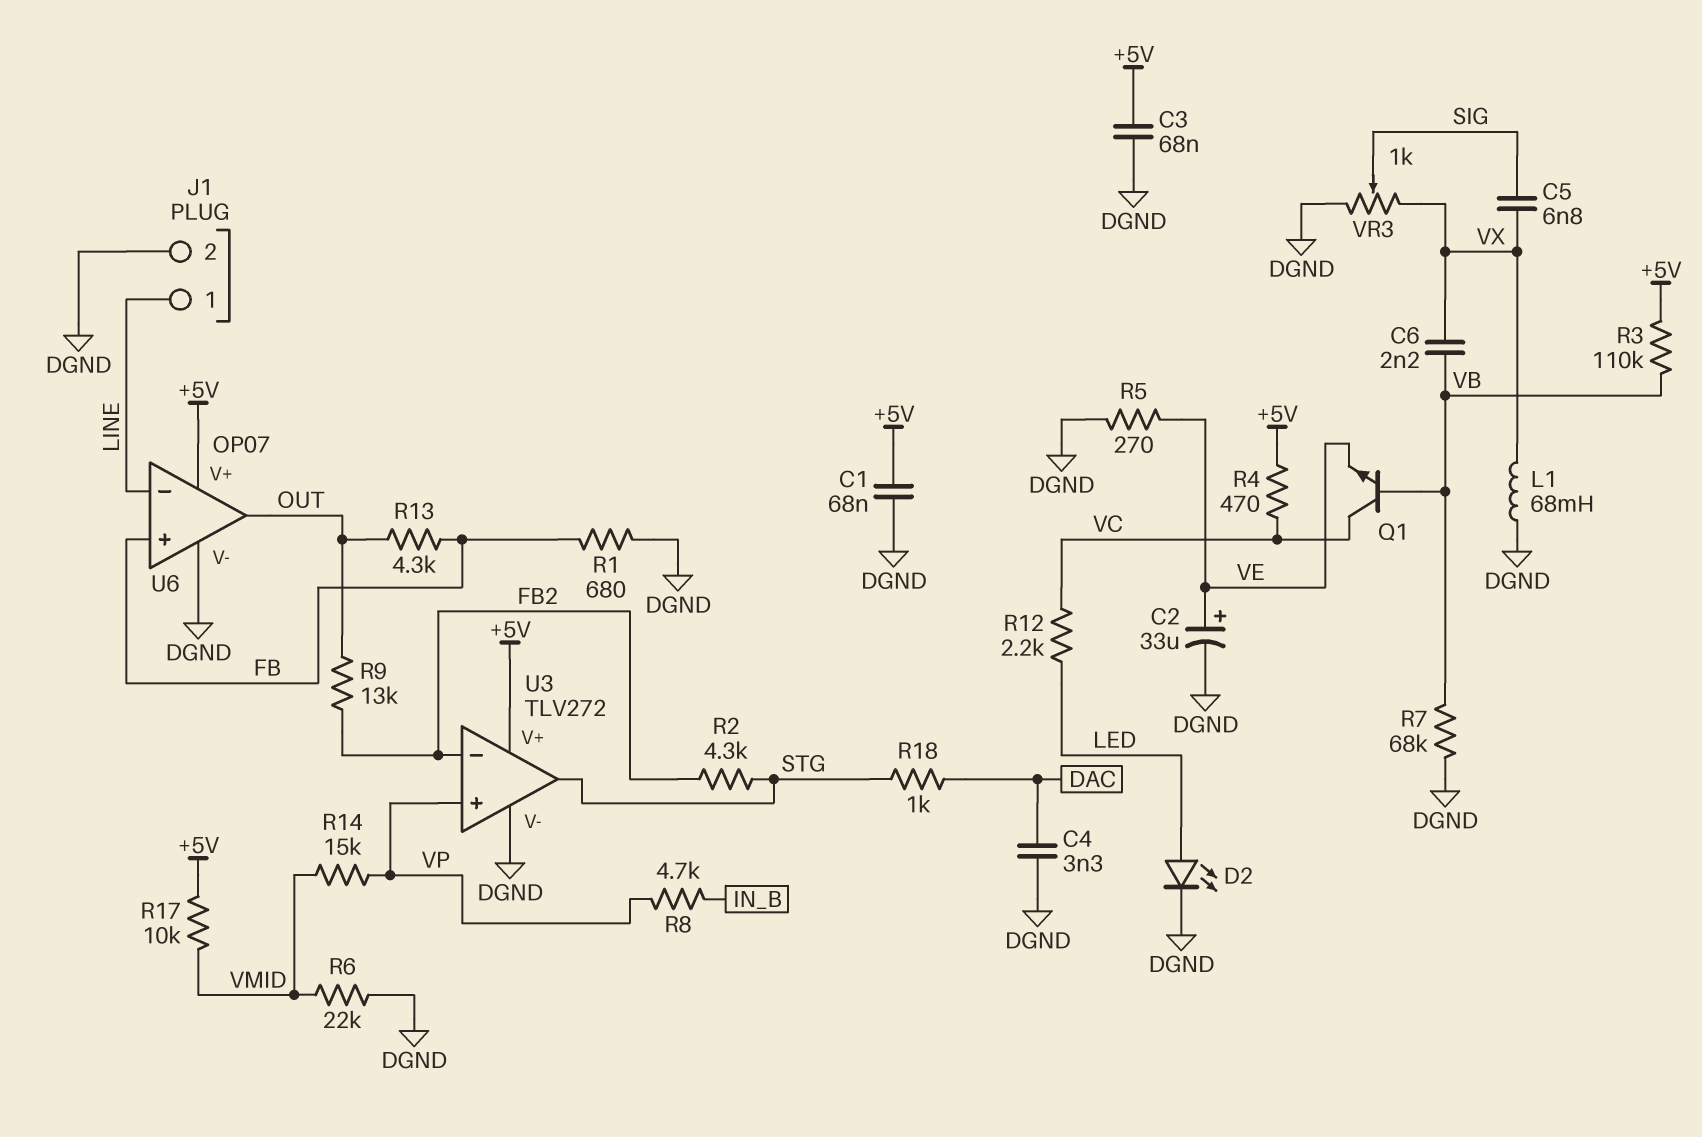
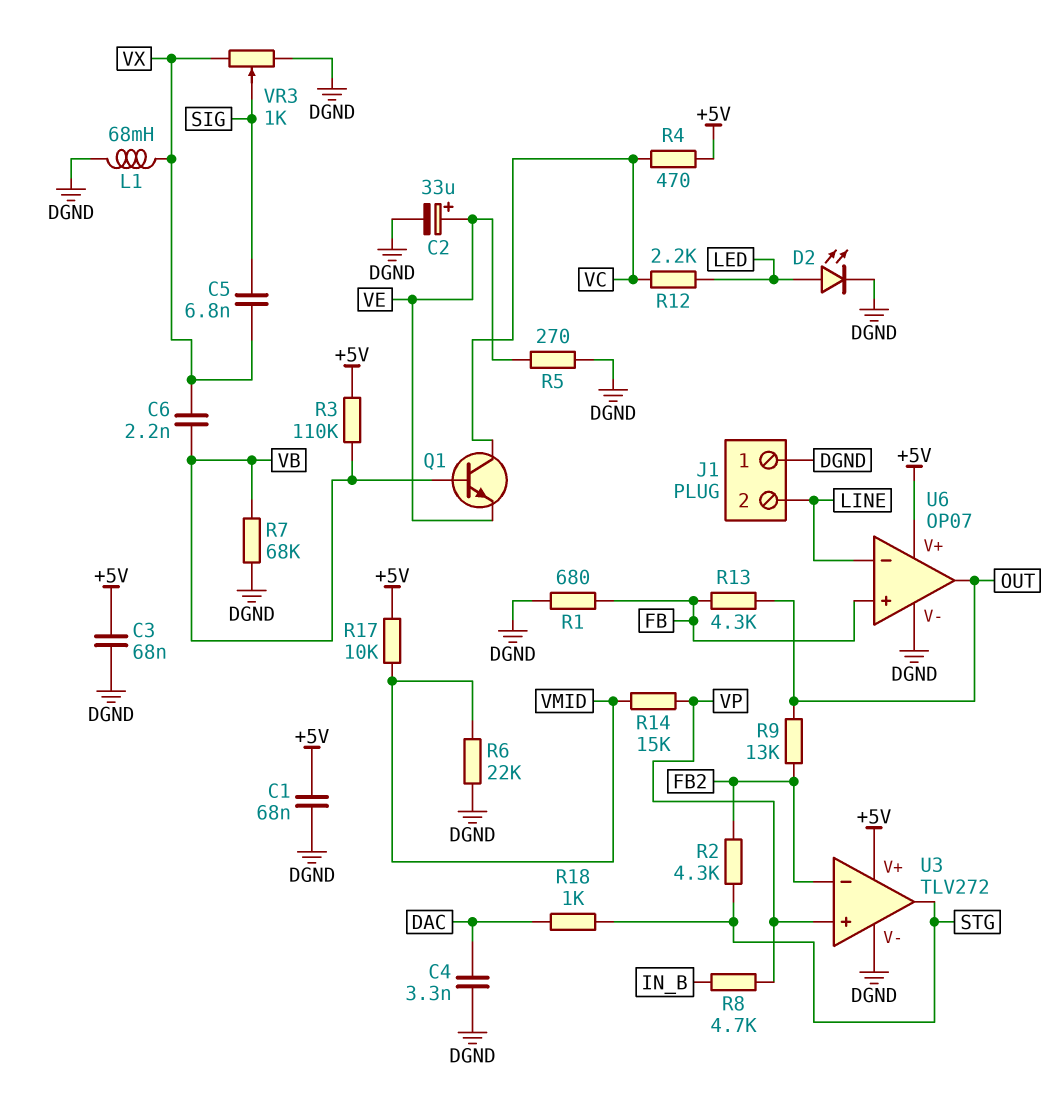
J1 pin 1: LINE -> DGND
J1 pin 2: DGND -> LINE

